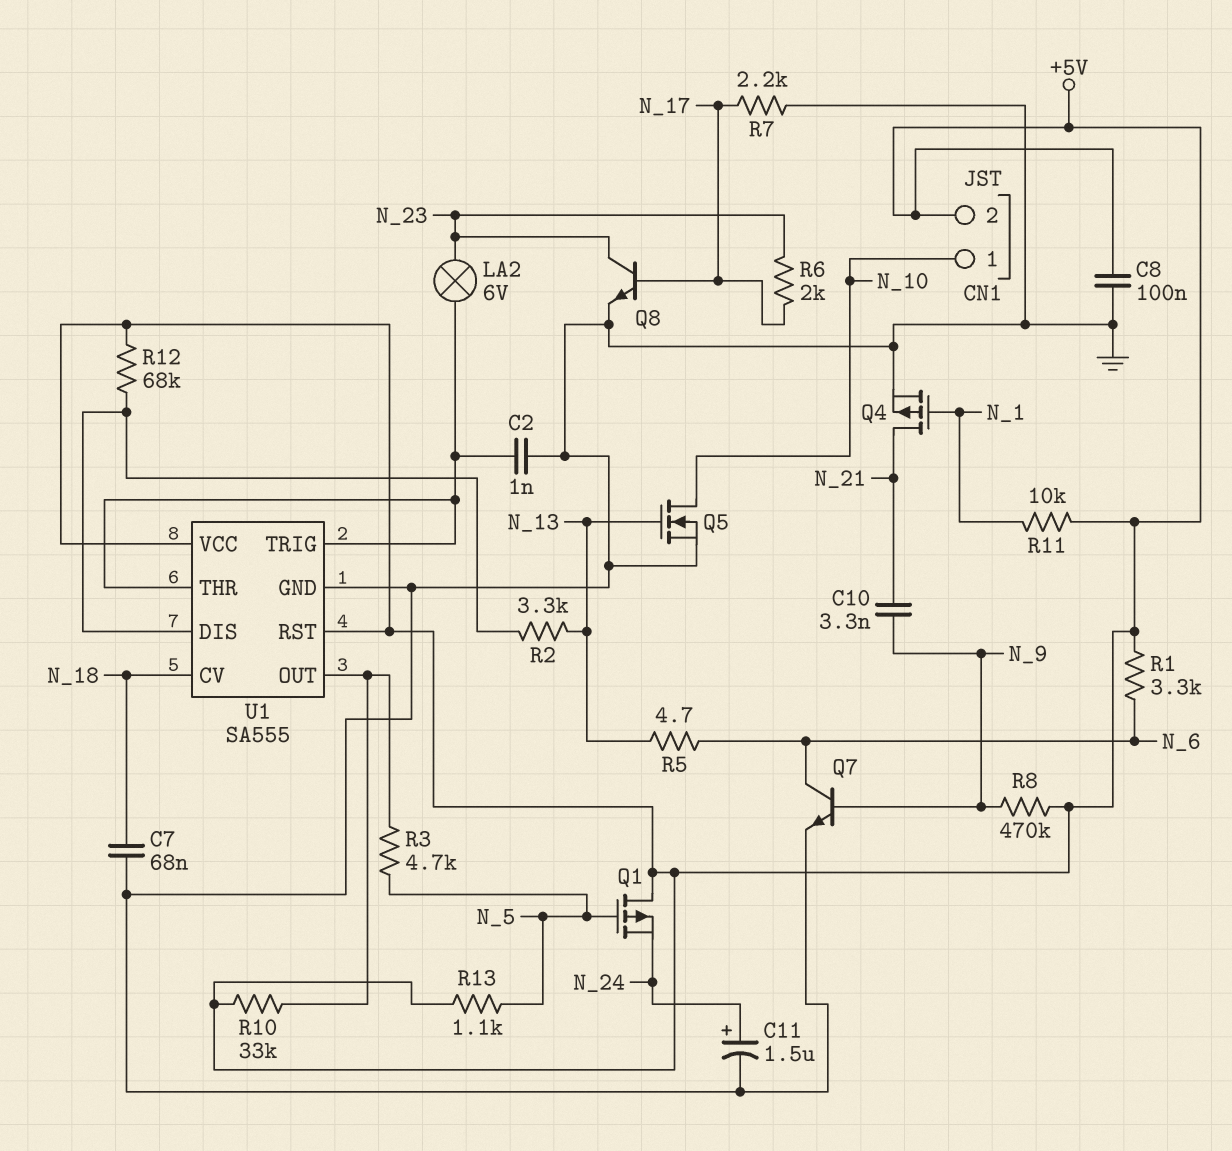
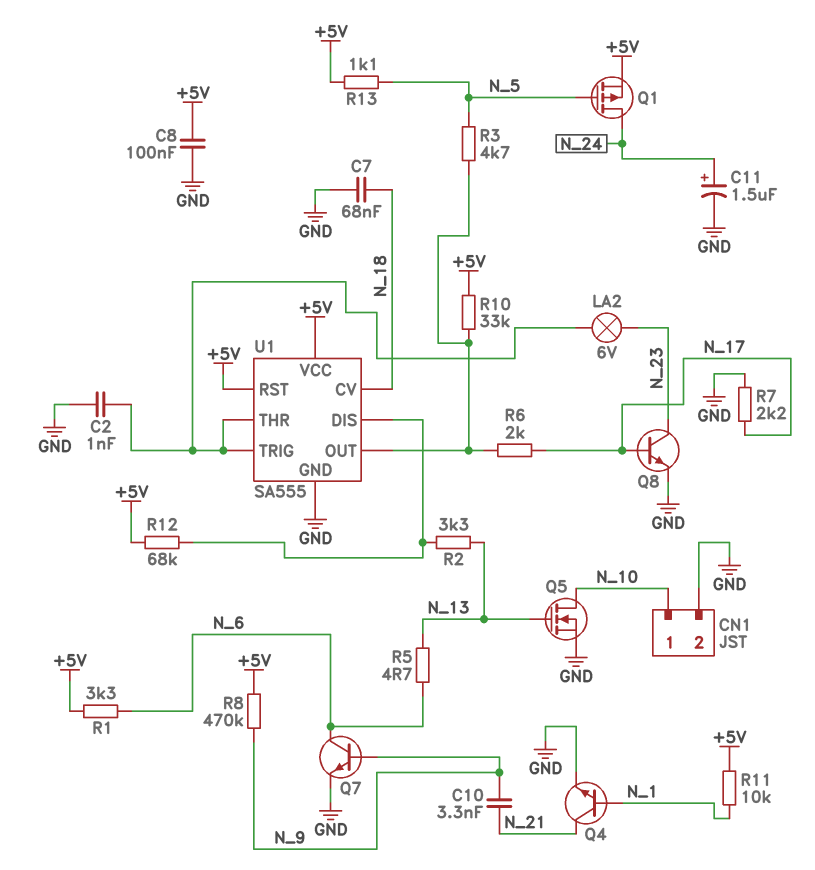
CN1 pin 2: +5V -> GND
Q1: PMOS (G N_5, D +5V, S N_24) -> PMOS (G N_5, D N_24, S +5V)
Q4: PMOS (G N_1, D N_21, S GND) -> NPN (B N_1, C N_21, E GND)
R6: 2k (N_17, N_23) -> 2k (N_17, U1/OUT)

